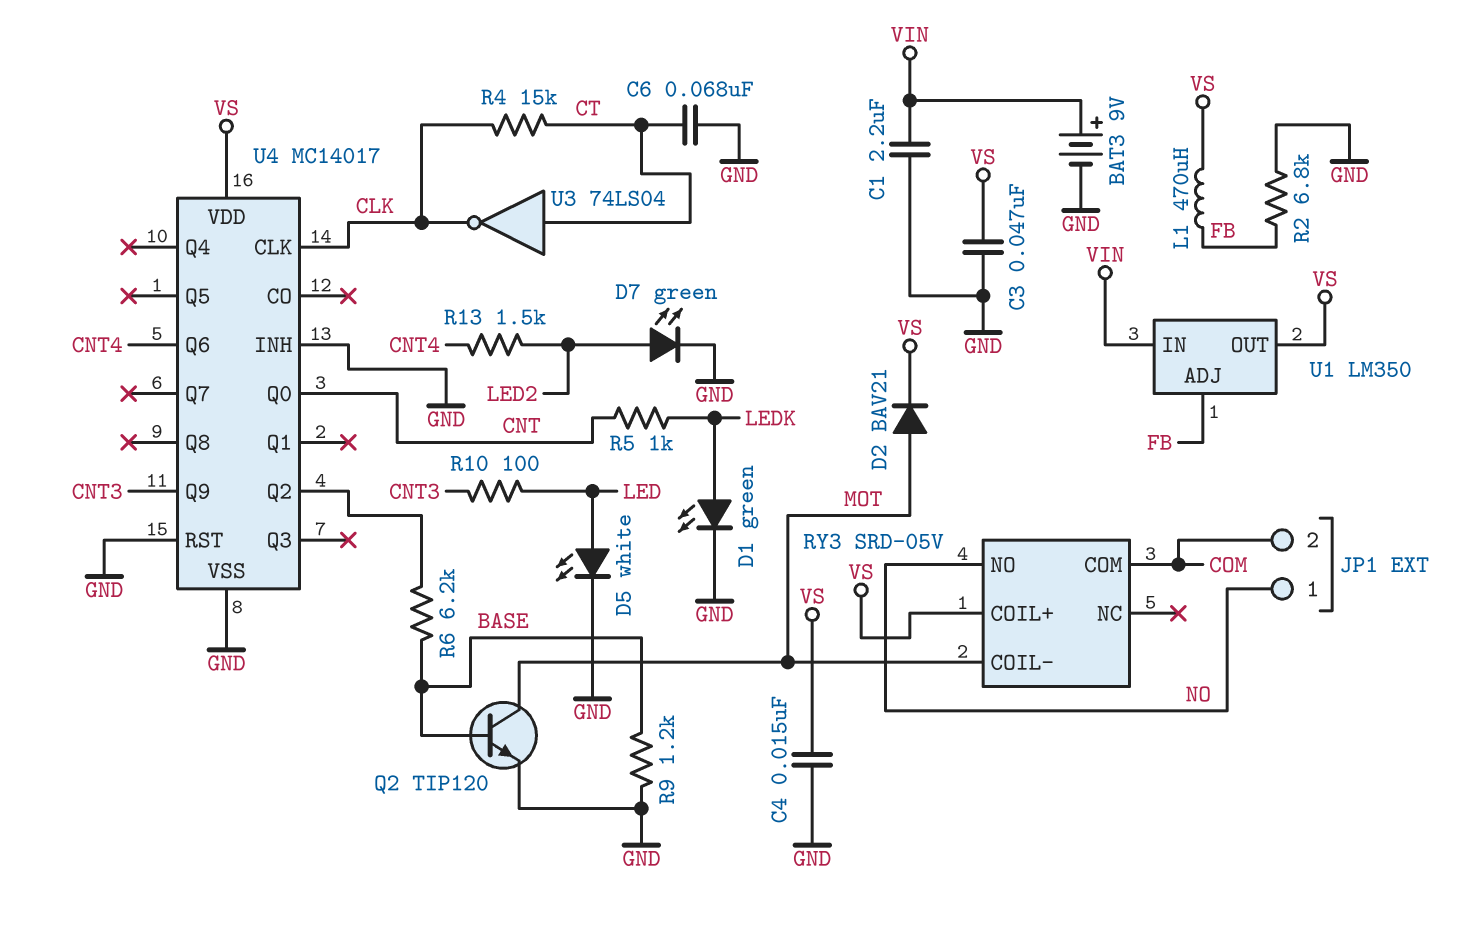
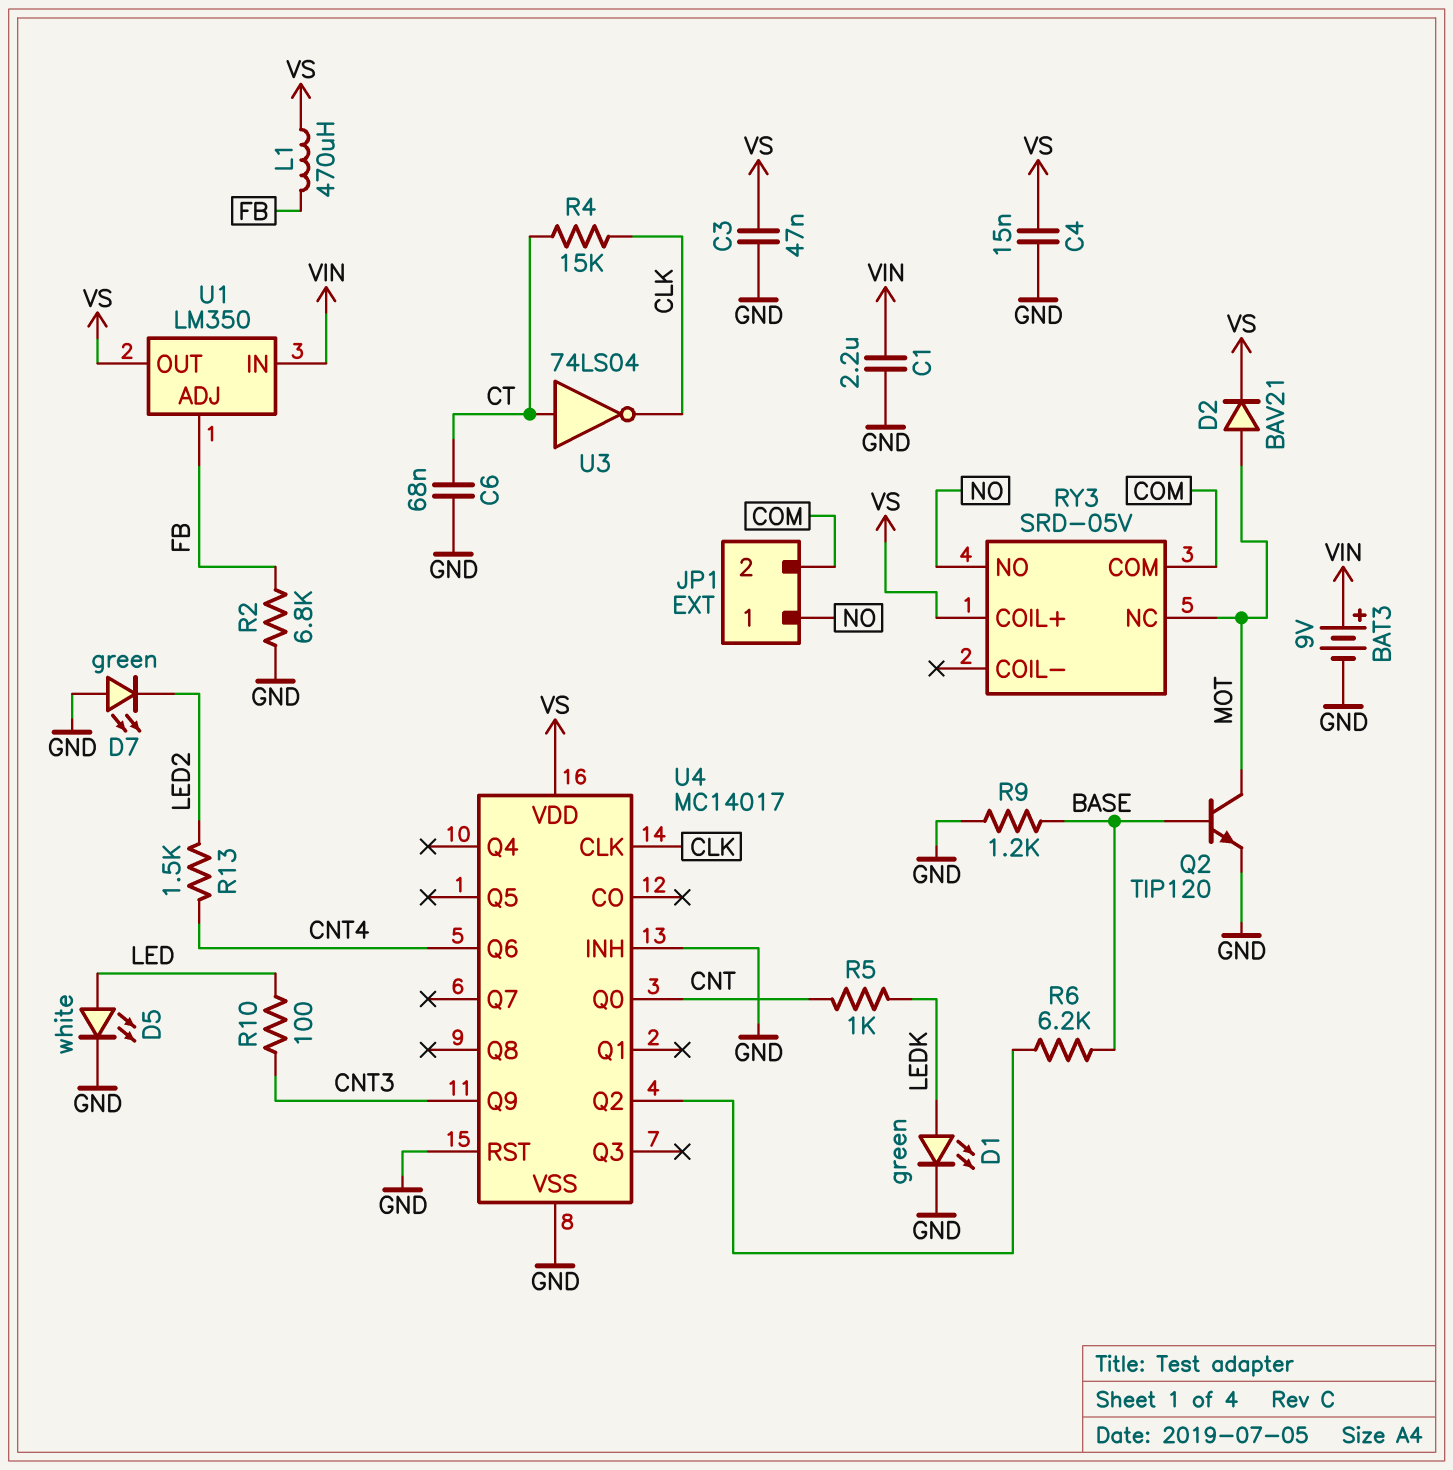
D7: LED green (A LED2, K GND) -> LED green (A GND, K LED2)
RY3 pin COIL-: MOT -> none
RY3 pin NC: none -> MOT

